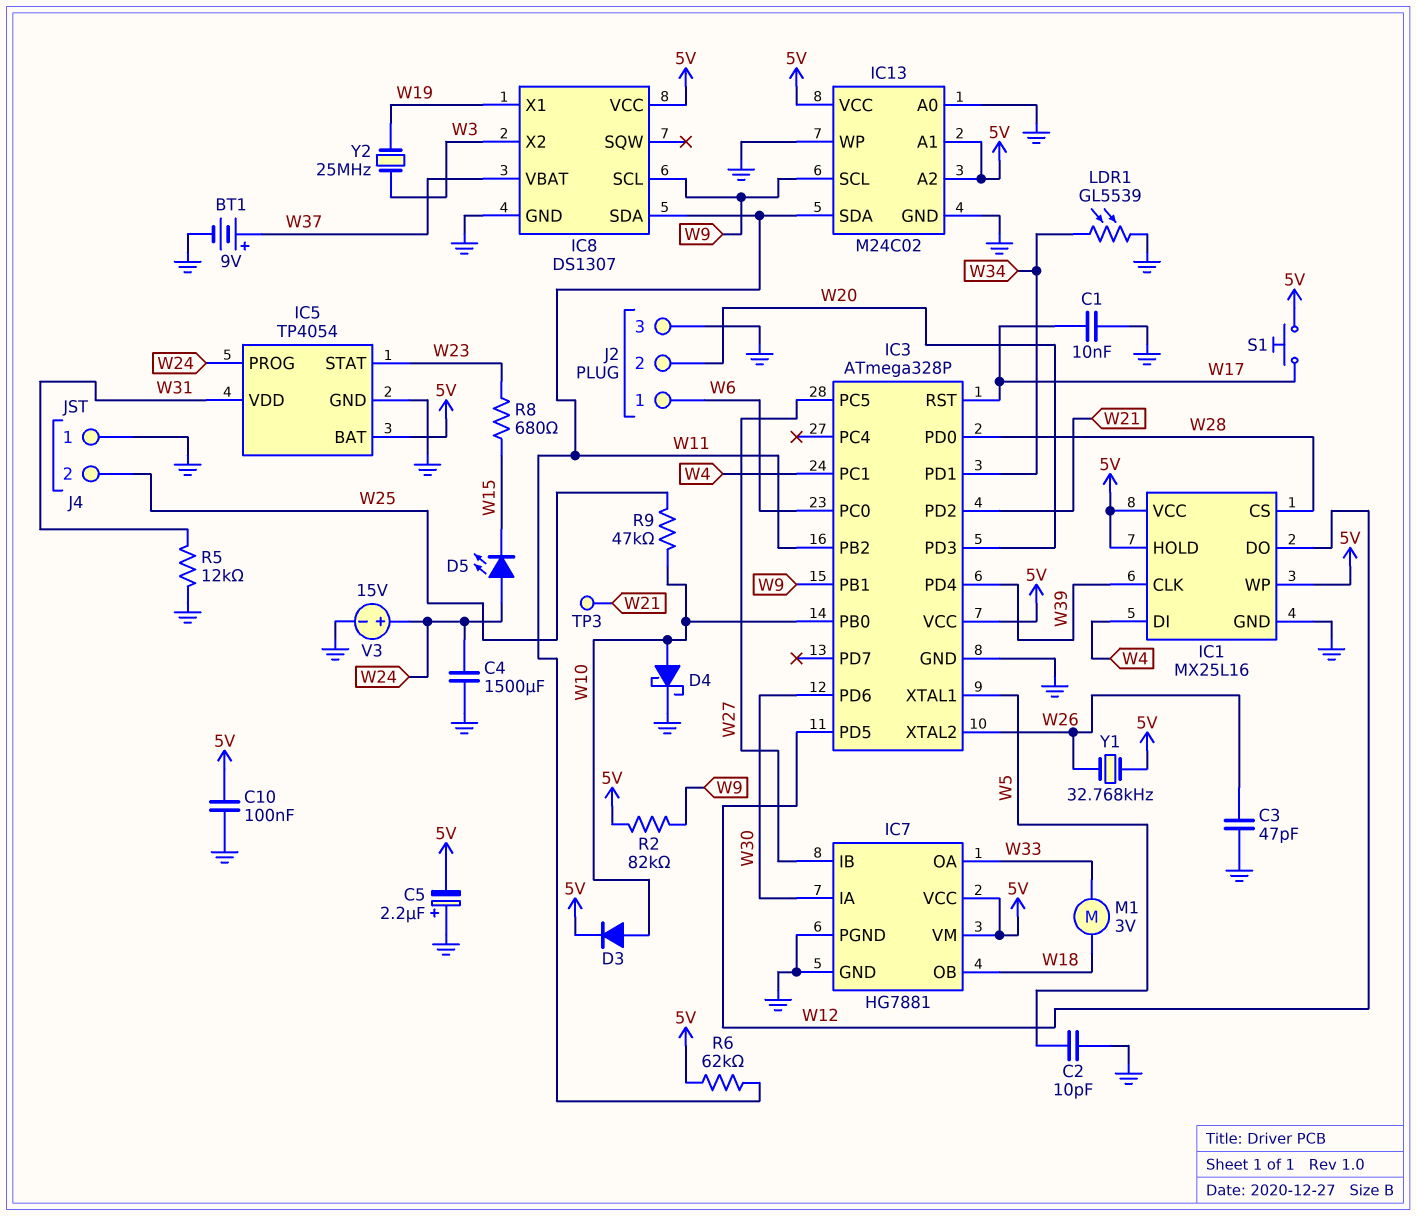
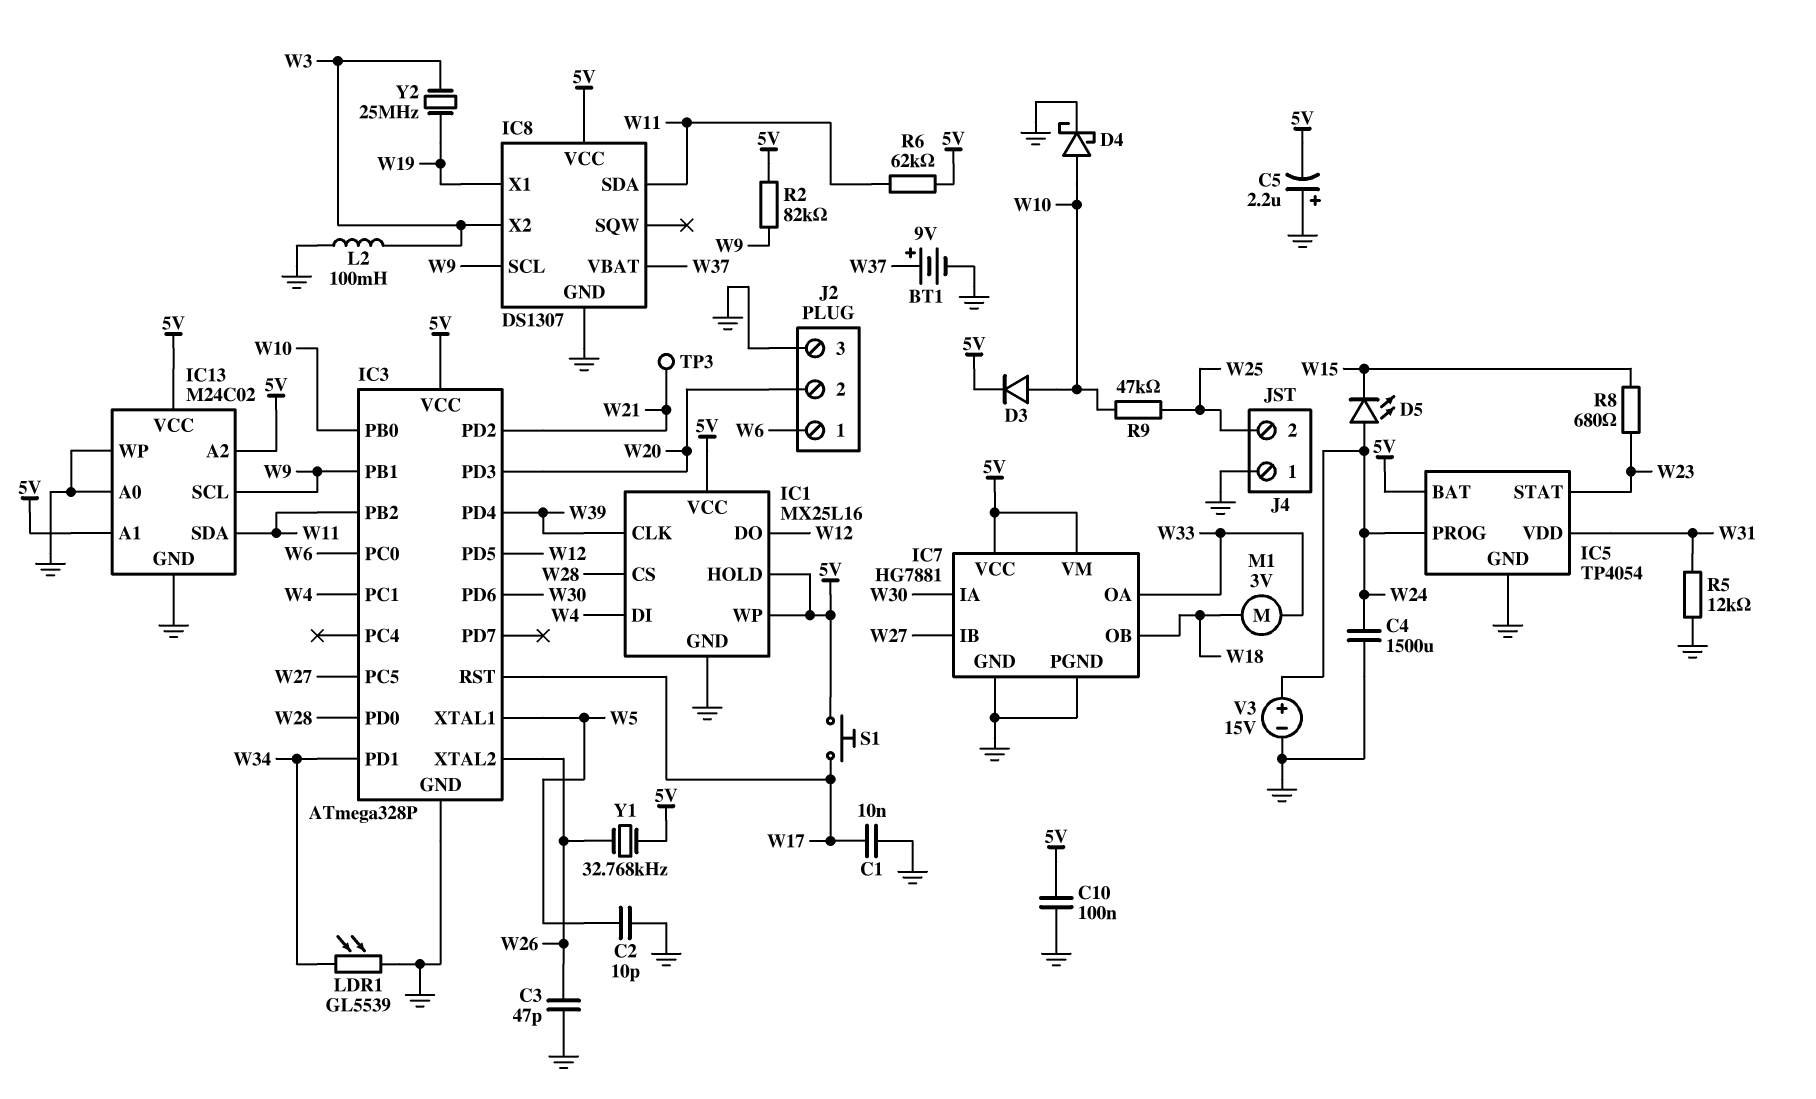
L2: none -> 100mH (GND, W3)

